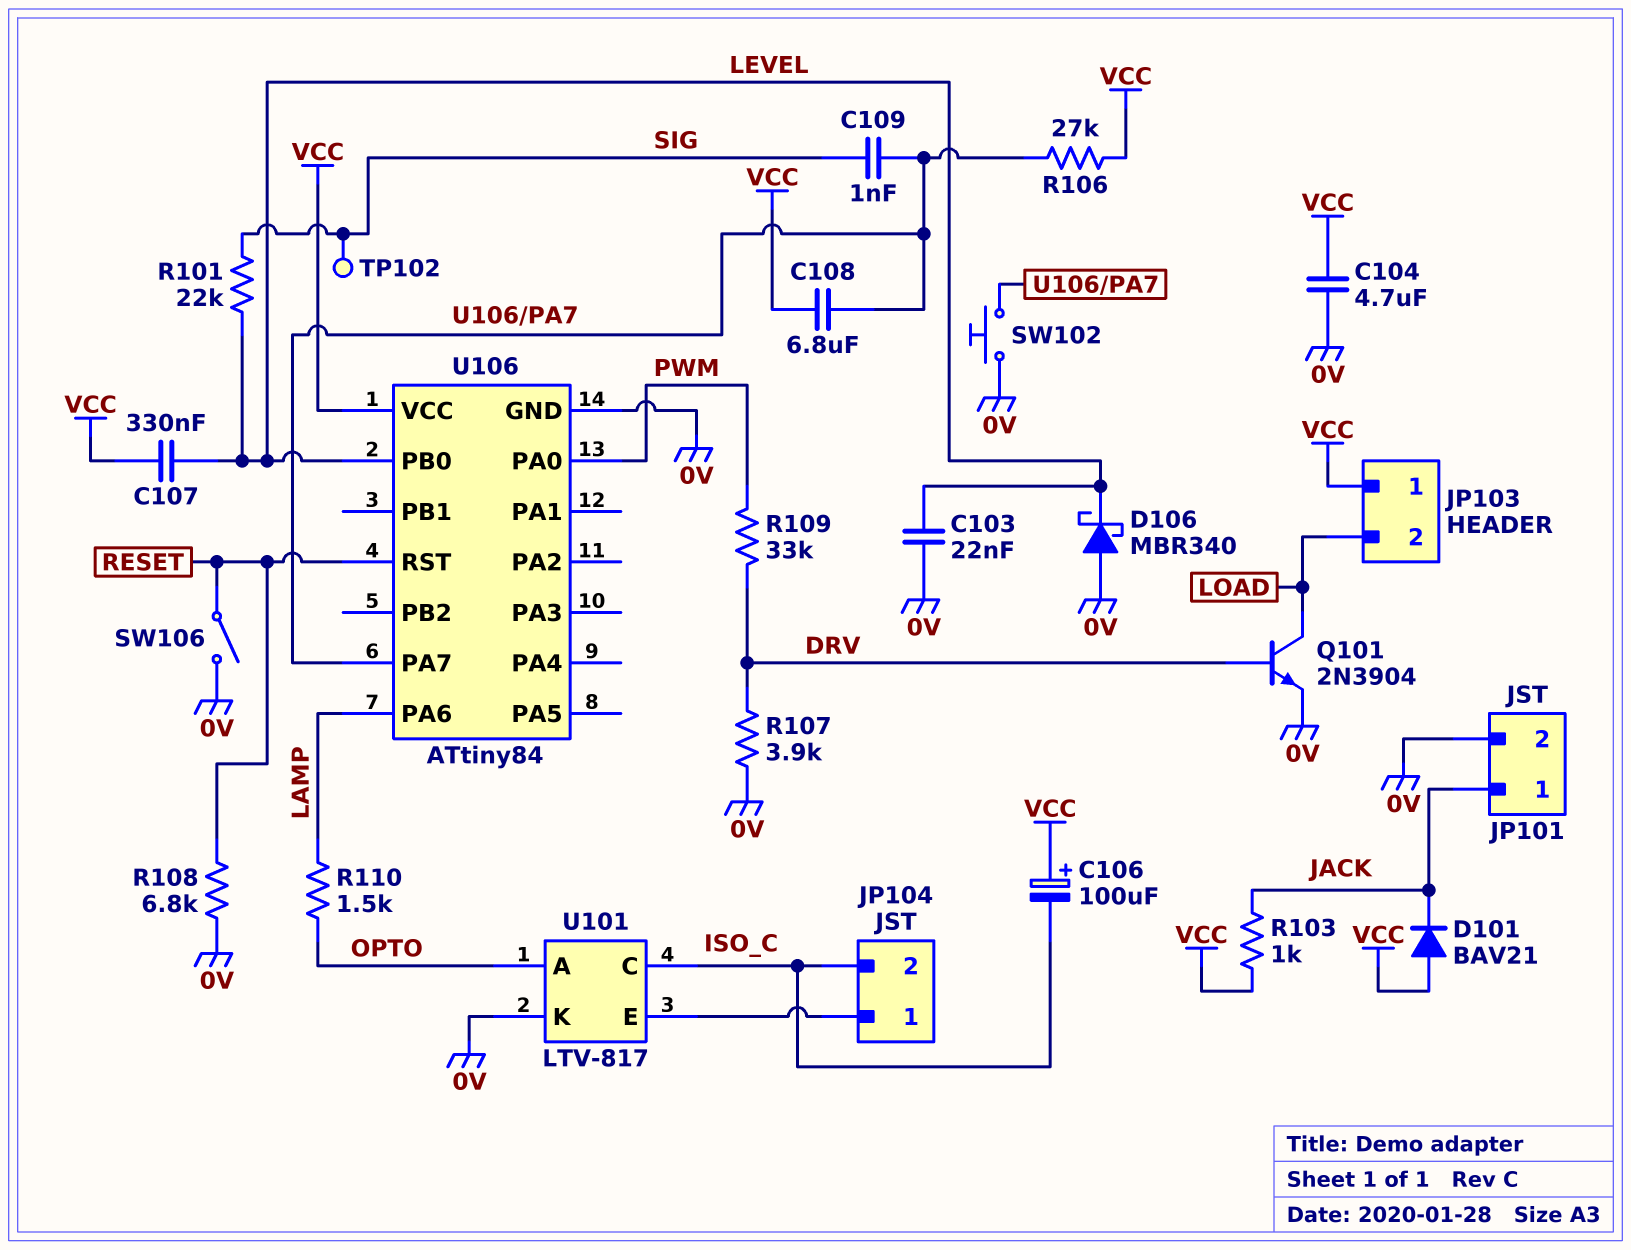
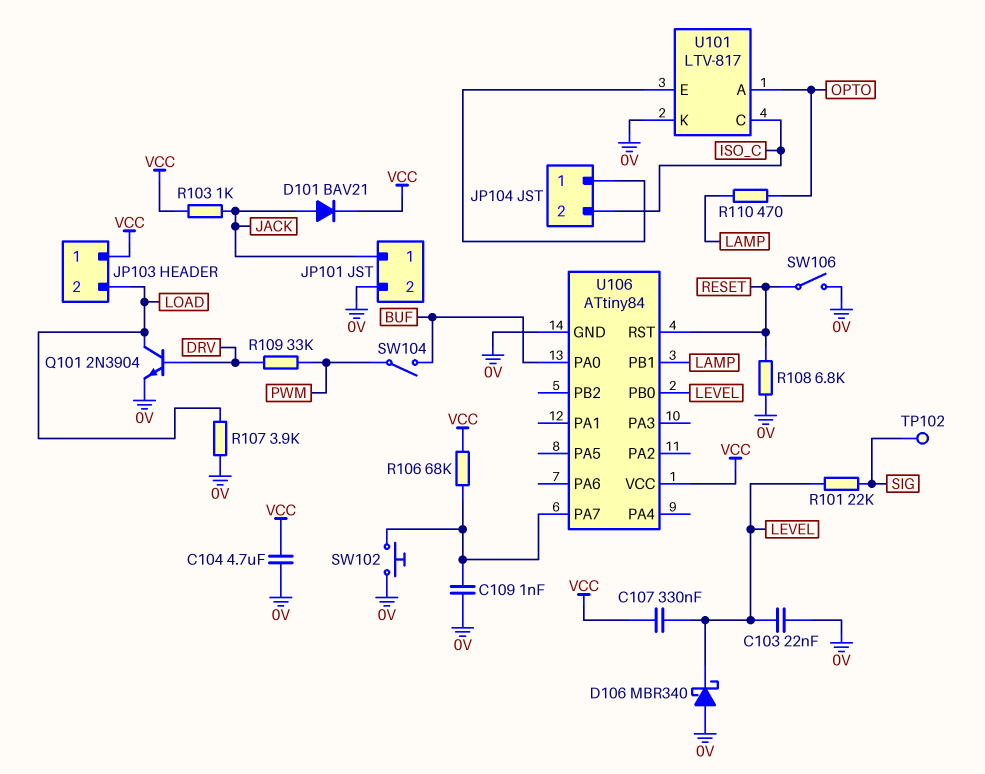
C106: 100uF (plus VCC, minus ISO_C) -> none
C108: 6.8uF (U106/PA7, VCC) -> none
C109: 1nF (SIG, U106/PA7) -> 1nF (0V, U106/PA7)
D101: diode BAV21 (A VCC, K JACK) -> diode BAV21 (A JACK, K VCC)
R106: 27k (U106/PA7, VCC) -> 68k (U106/PA7, VCC)
R107: 3.9k (0V, DRV) -> 3.9k (0V, LOAD)
R110: 1.5k (LAMP, OPTO) -> 470 (LAMP, OPTO)
SW104: none -> switch (BUF, PWM)
U106 pin PA0: PWM -> BUF
U106 pin PA6: LAMP -> none
U106 pin PB1: none -> LAMP

